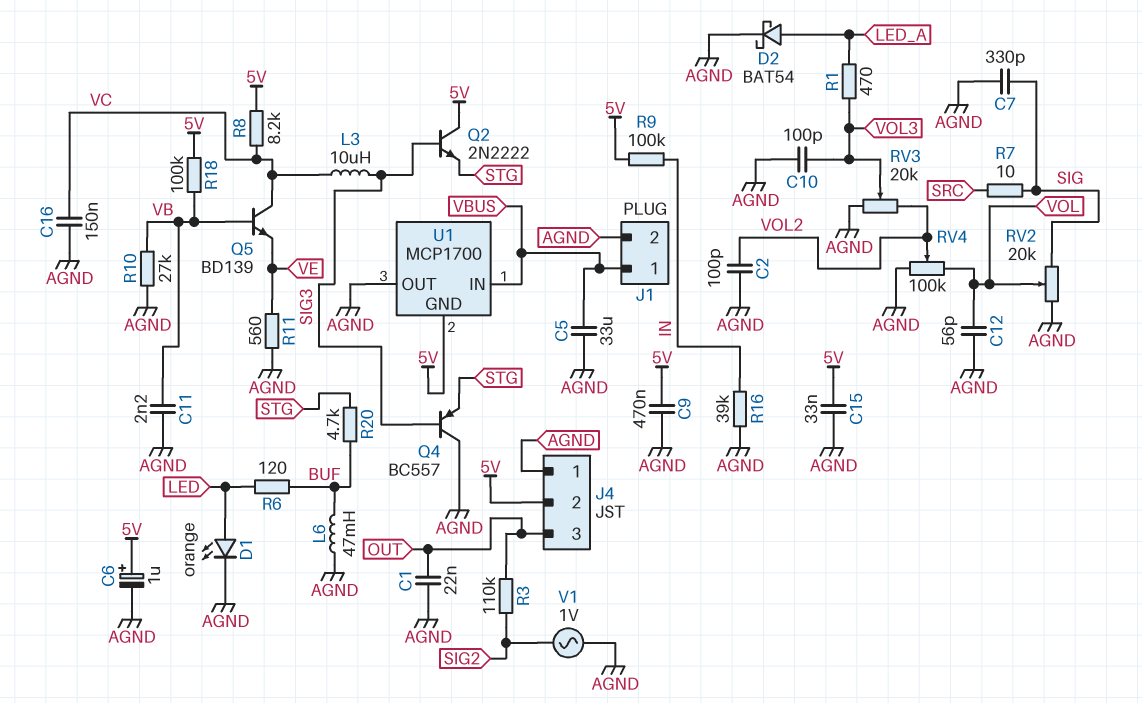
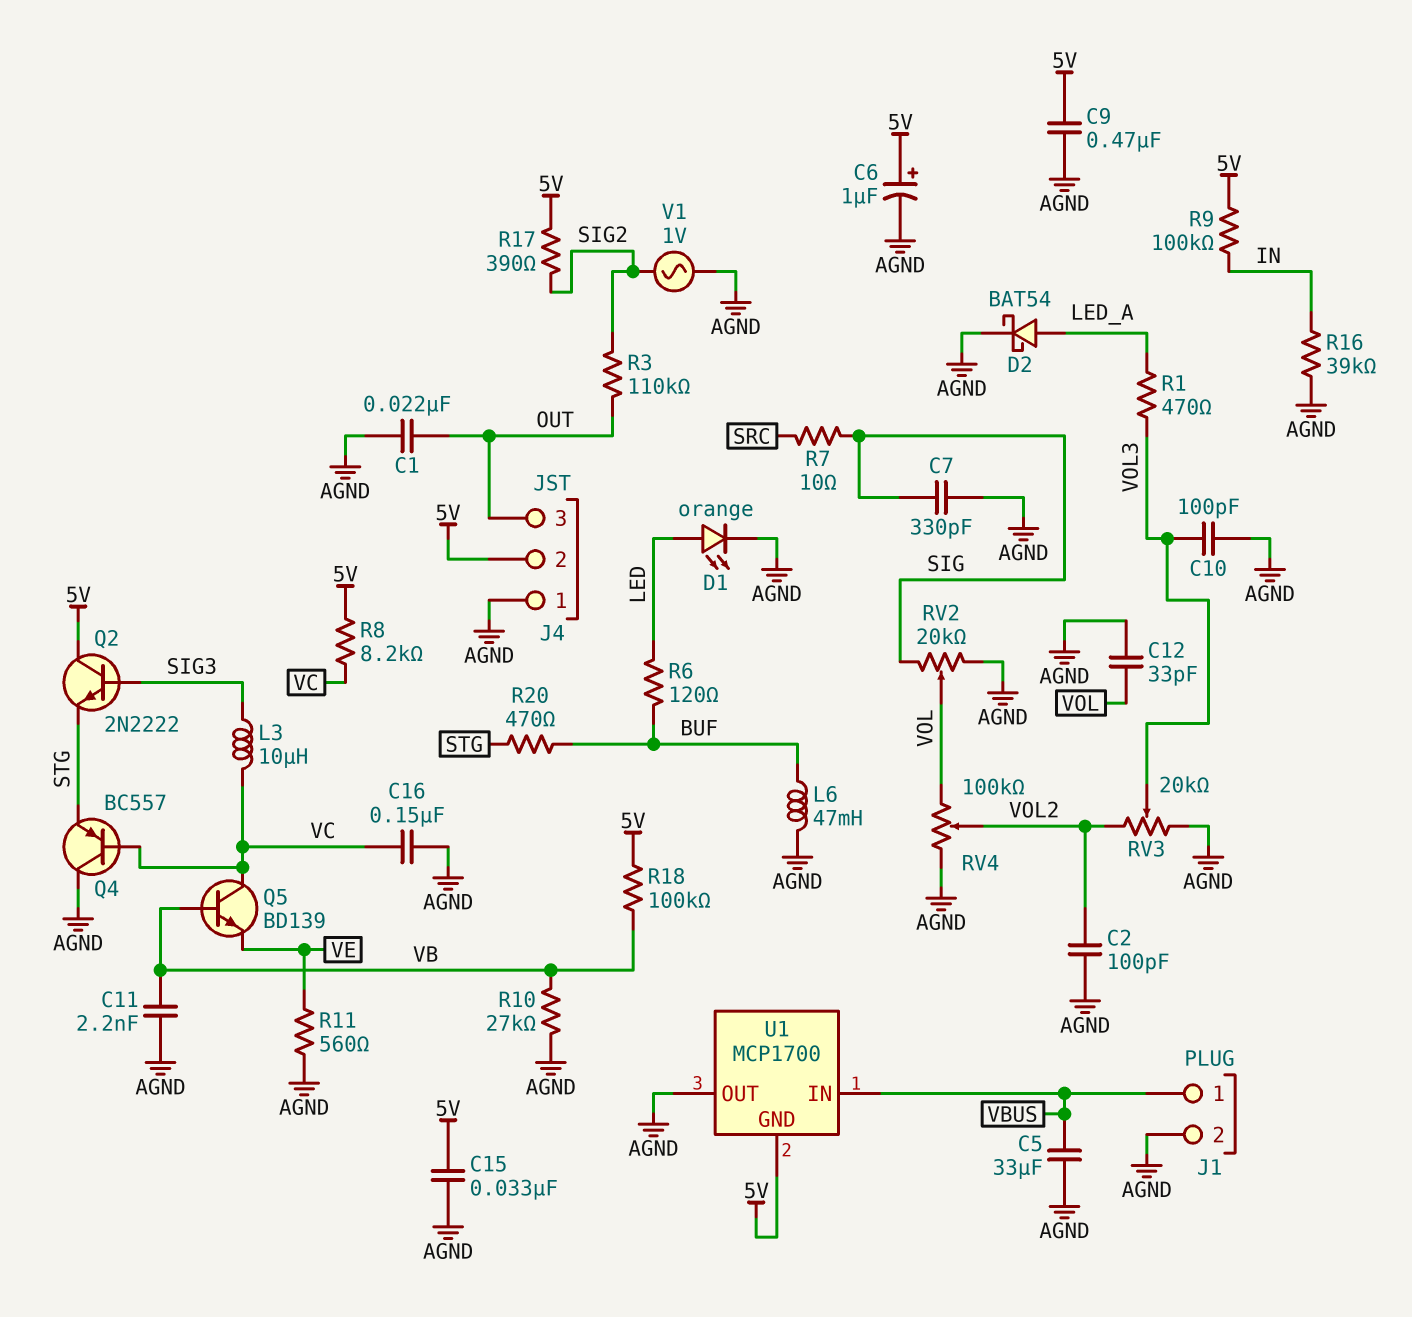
C12: 56pF (AGND, VOL) -> 33pF (AGND, VOL)
Q4: PNP BC557 (B SIG3, C AGND, E STG) -> PNP BC557 (B VC, C AGND, E STG)
R17: none -> 390 (5V, SIG2)
R20: 4.7k (BUF, STG) -> 470 (BUF, STG)

